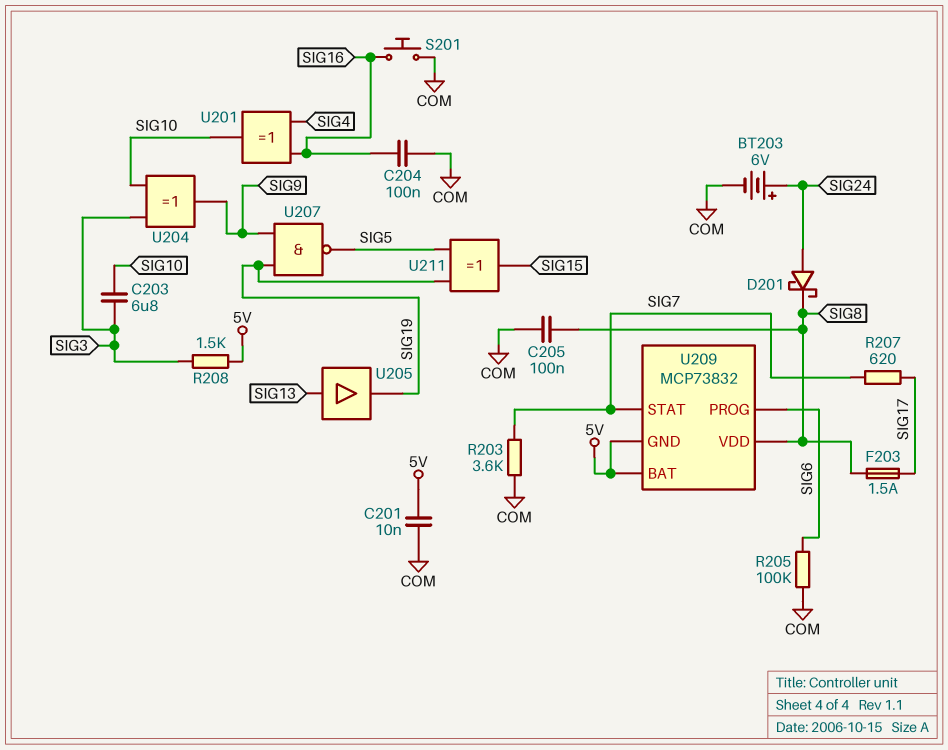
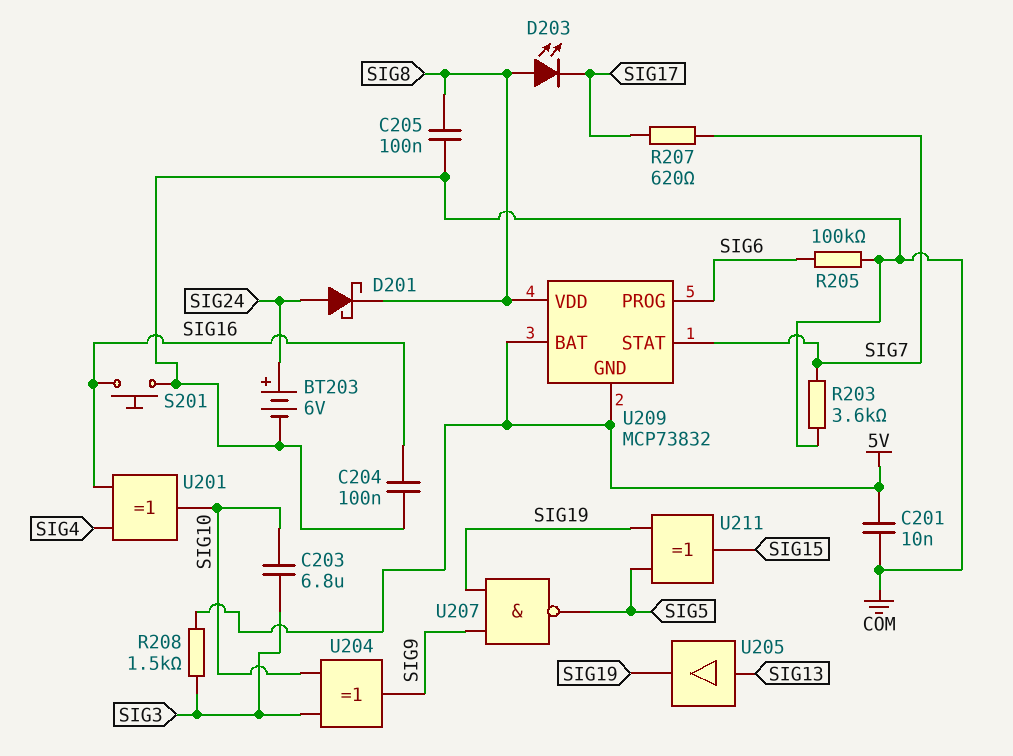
D203: none -> LED (A SIG8, K SIG17)
F203: 1.5A (SIG8, SIG17) -> none

